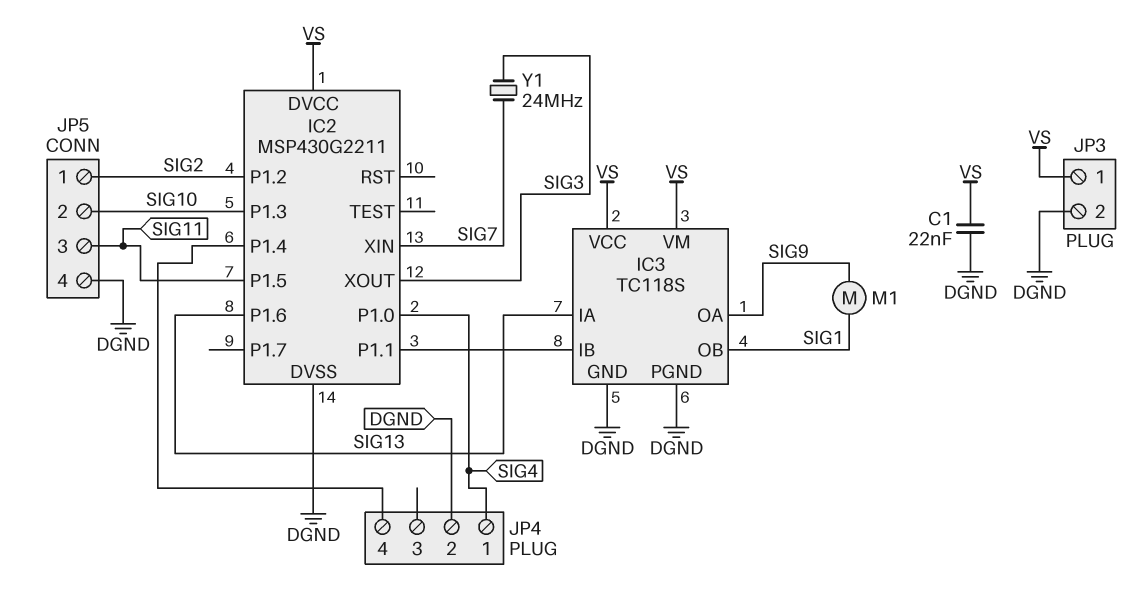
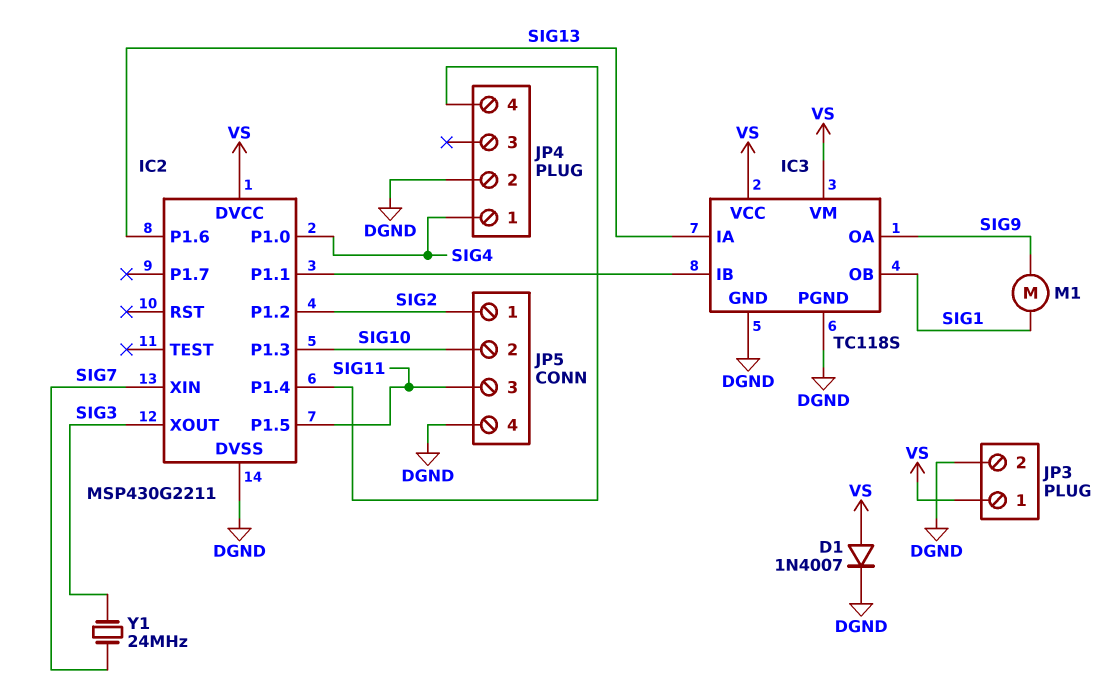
C1: 22nF (DGND, VS) -> none
D1: none -> diode 1N4007 (A VS, K DGND)

